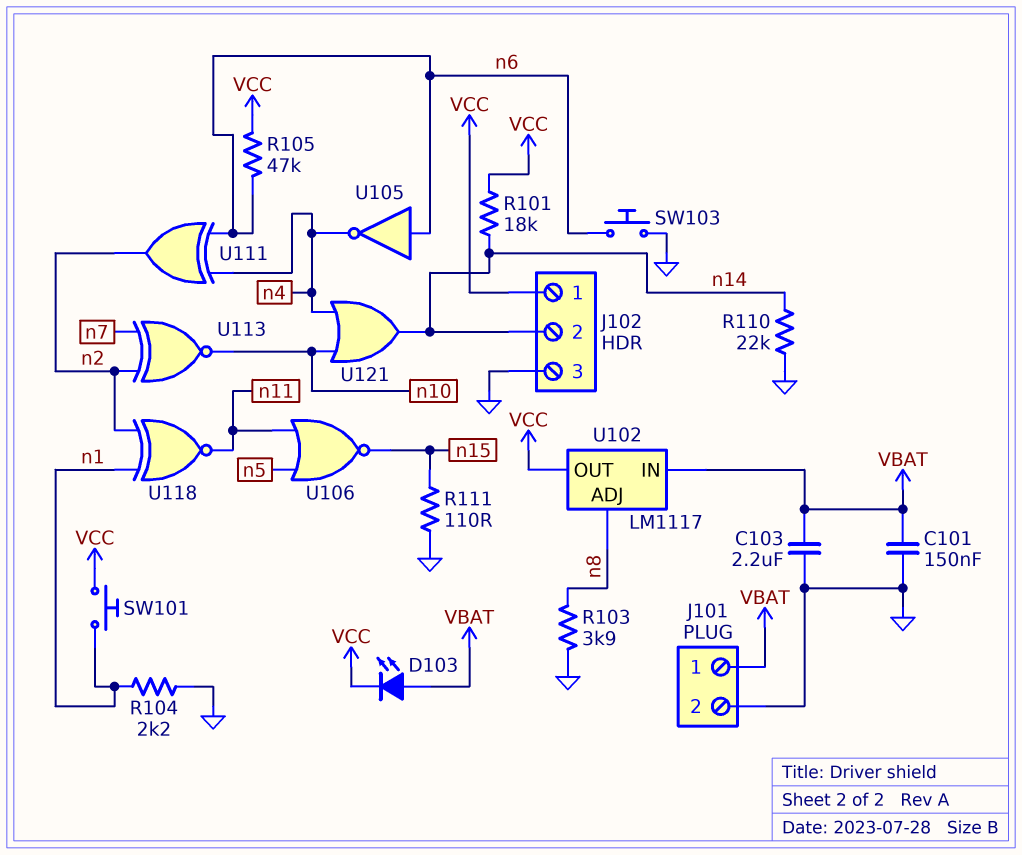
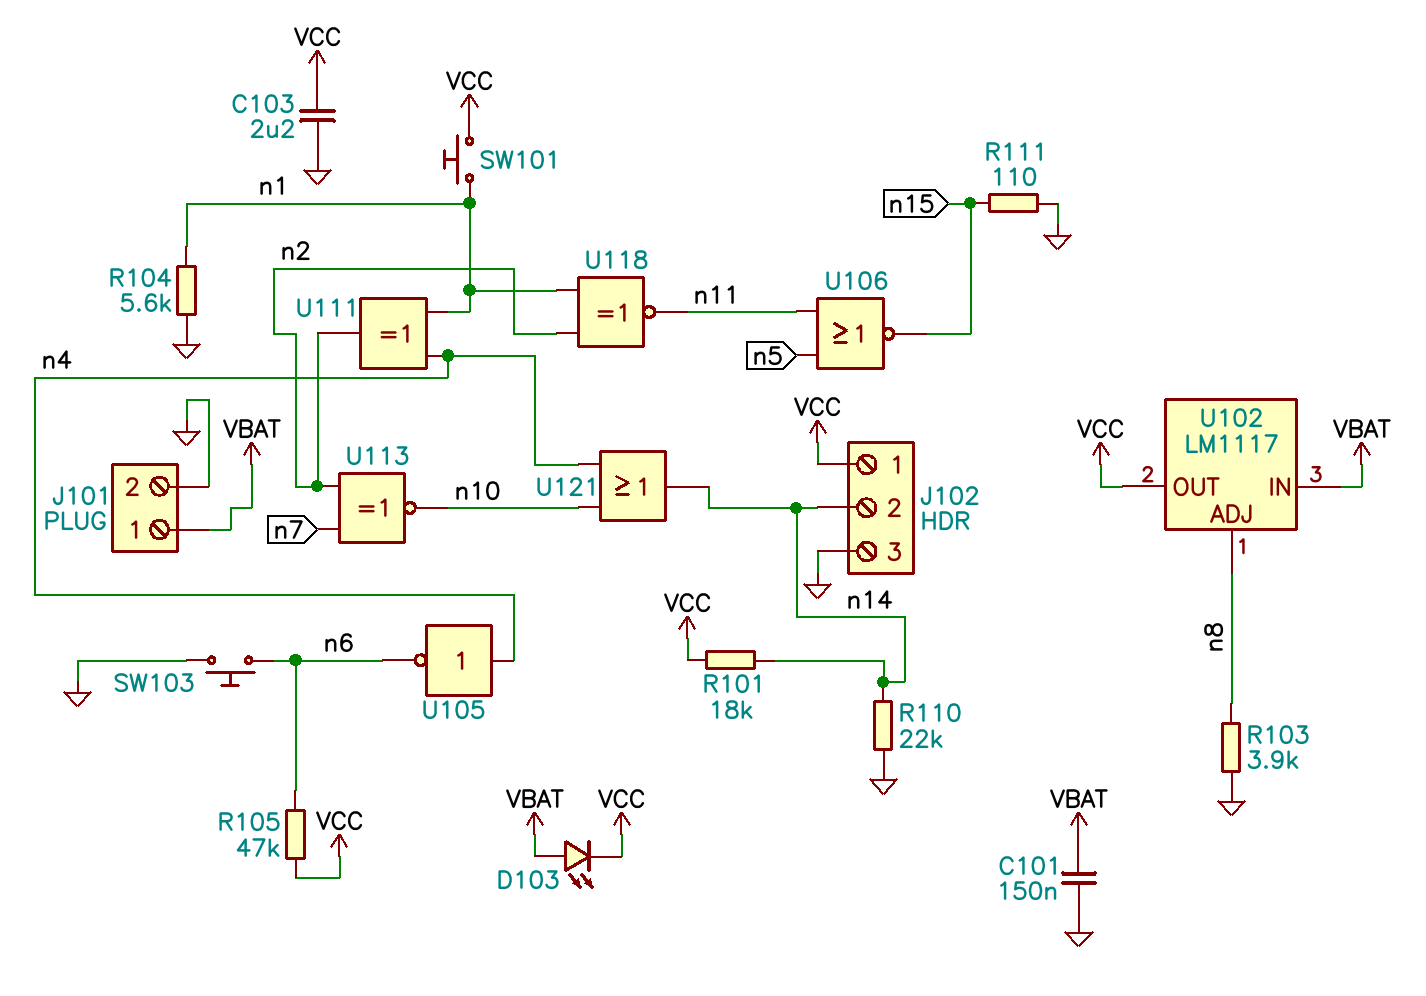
C103: 2.2uF (GND, VBAT) -> 2.2uF (GND, VCC)
R104: 2.2k (GND, n1) -> 5.6k (GND, n1)
U105: NOT (in n6, out n4) -> NOT (in n4, out n6)
U111: XOR (in n4, in n6, out n2) -> XOR (in n1, in n4, out n2)

